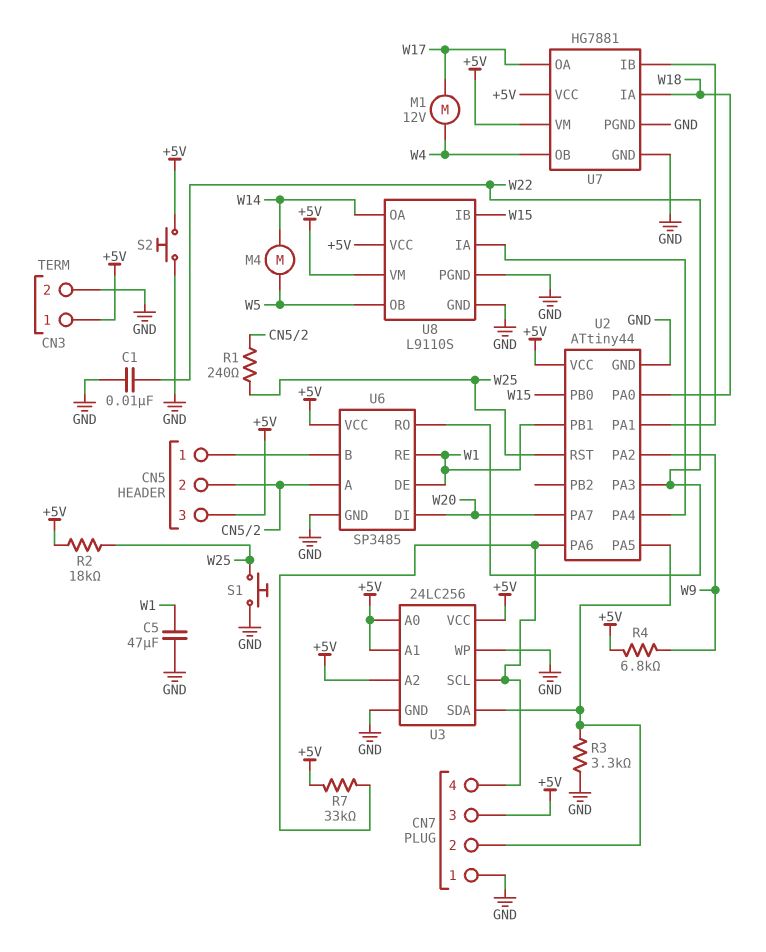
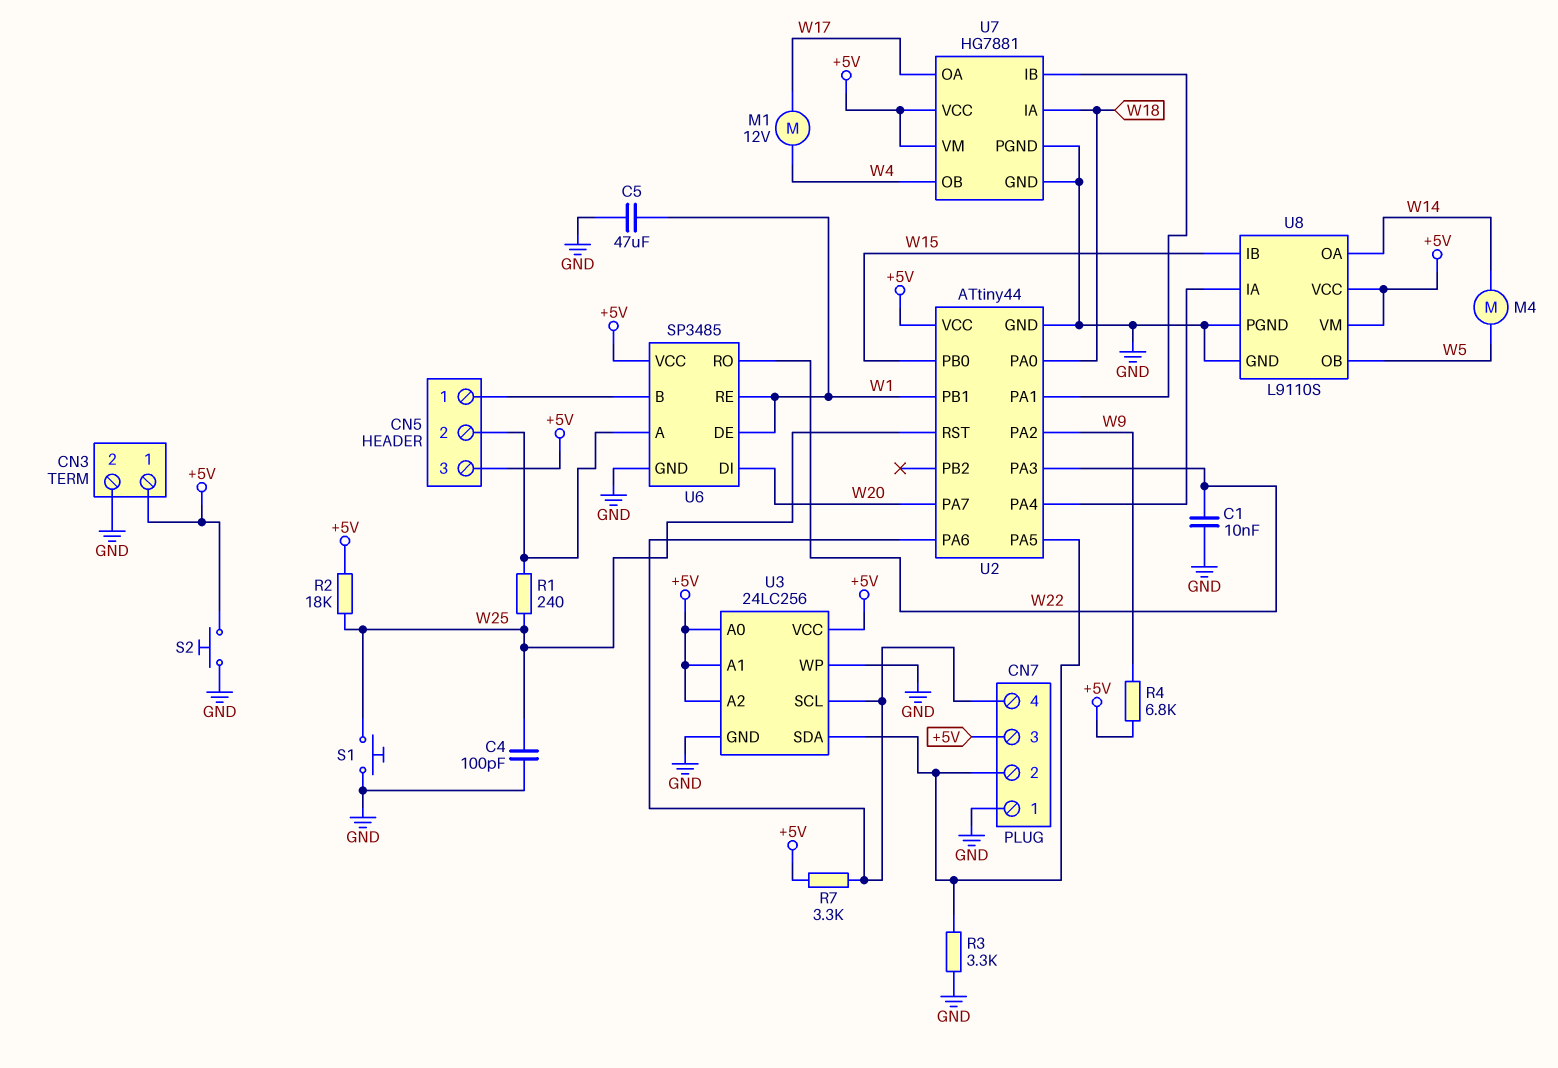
C4: none -> 100pF (GND, W25)
R7: 33k (+5V, CN7/4) -> 3.3k (+5V, CN7/4)

